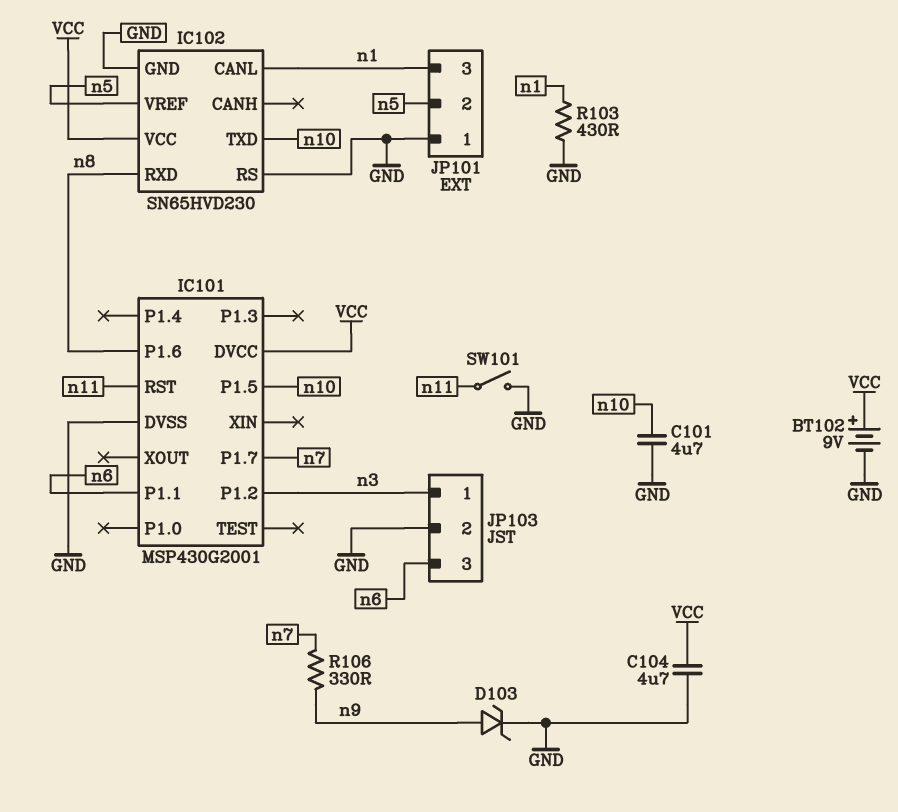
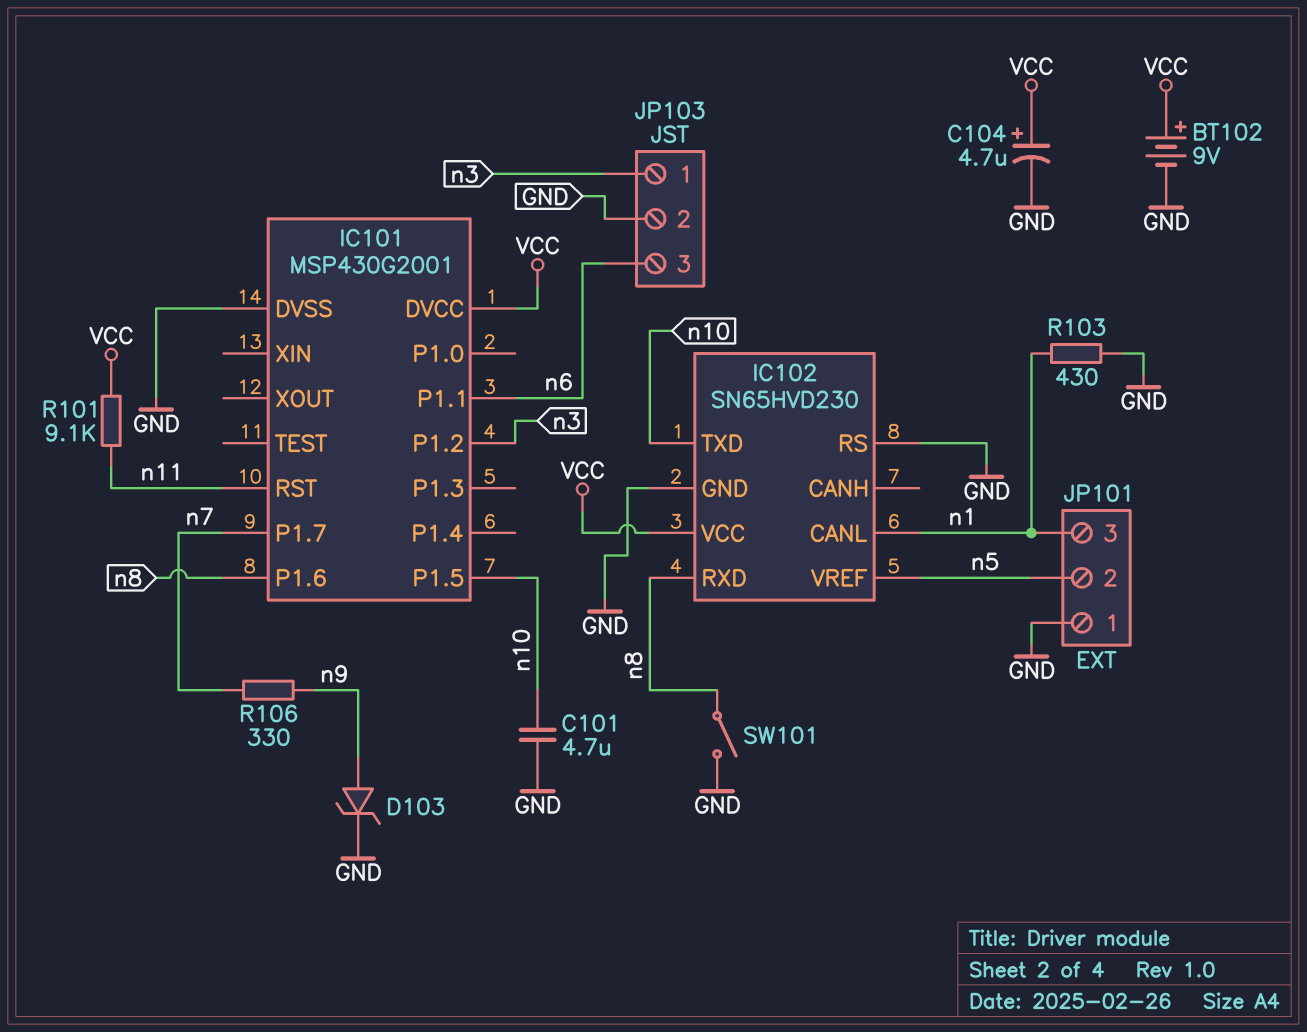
C104: 4.7uF (GND, VCC) -> 4.7uF (plus VCC, minus GND)
R101: none -> 9.1k (VCC, n11)
SW101: switch (GND, n11) -> switch (GND, n8)

